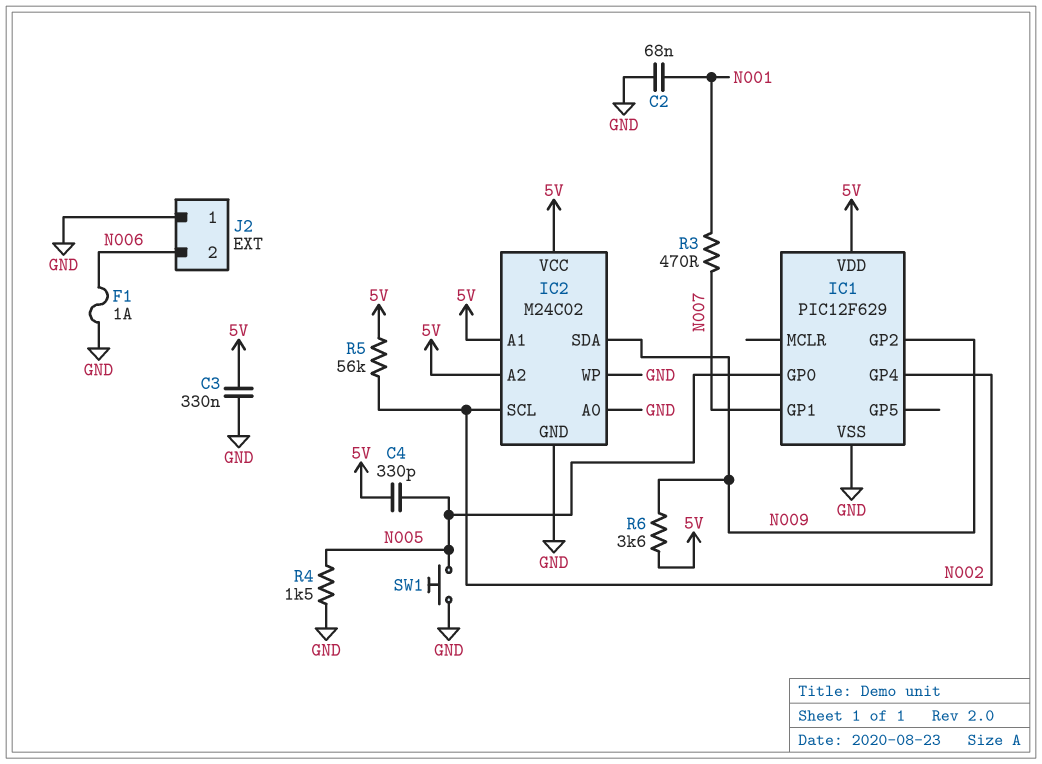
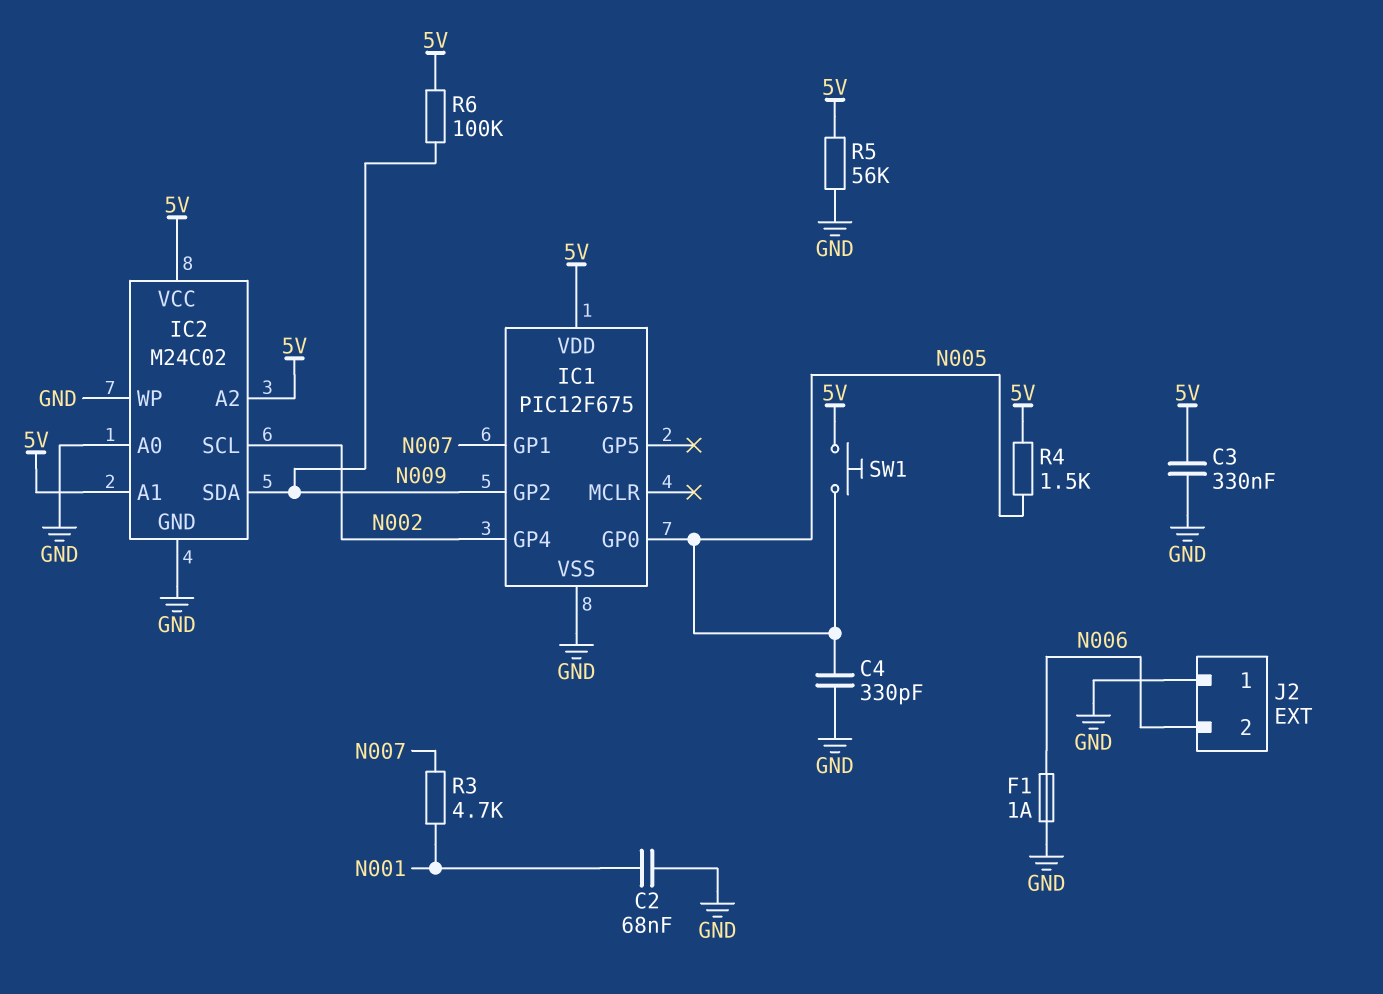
C4: 330pF (5V, N005) -> 330pF (GND, N005)
IC1: PIC12F629 -> PIC12F675
R3: 470 (N001, N007) -> 4.7k (N001, N007)
R4: 1.5k (GND, N005) -> 1.5k (5V, N005)
R5: 56k (5V, N002) -> 56k (5V, GND)
R6: 3.6k (5V, N009) -> 100k (5V, N009)
SW1: button (GND, N005) -> button (5V, N005)

